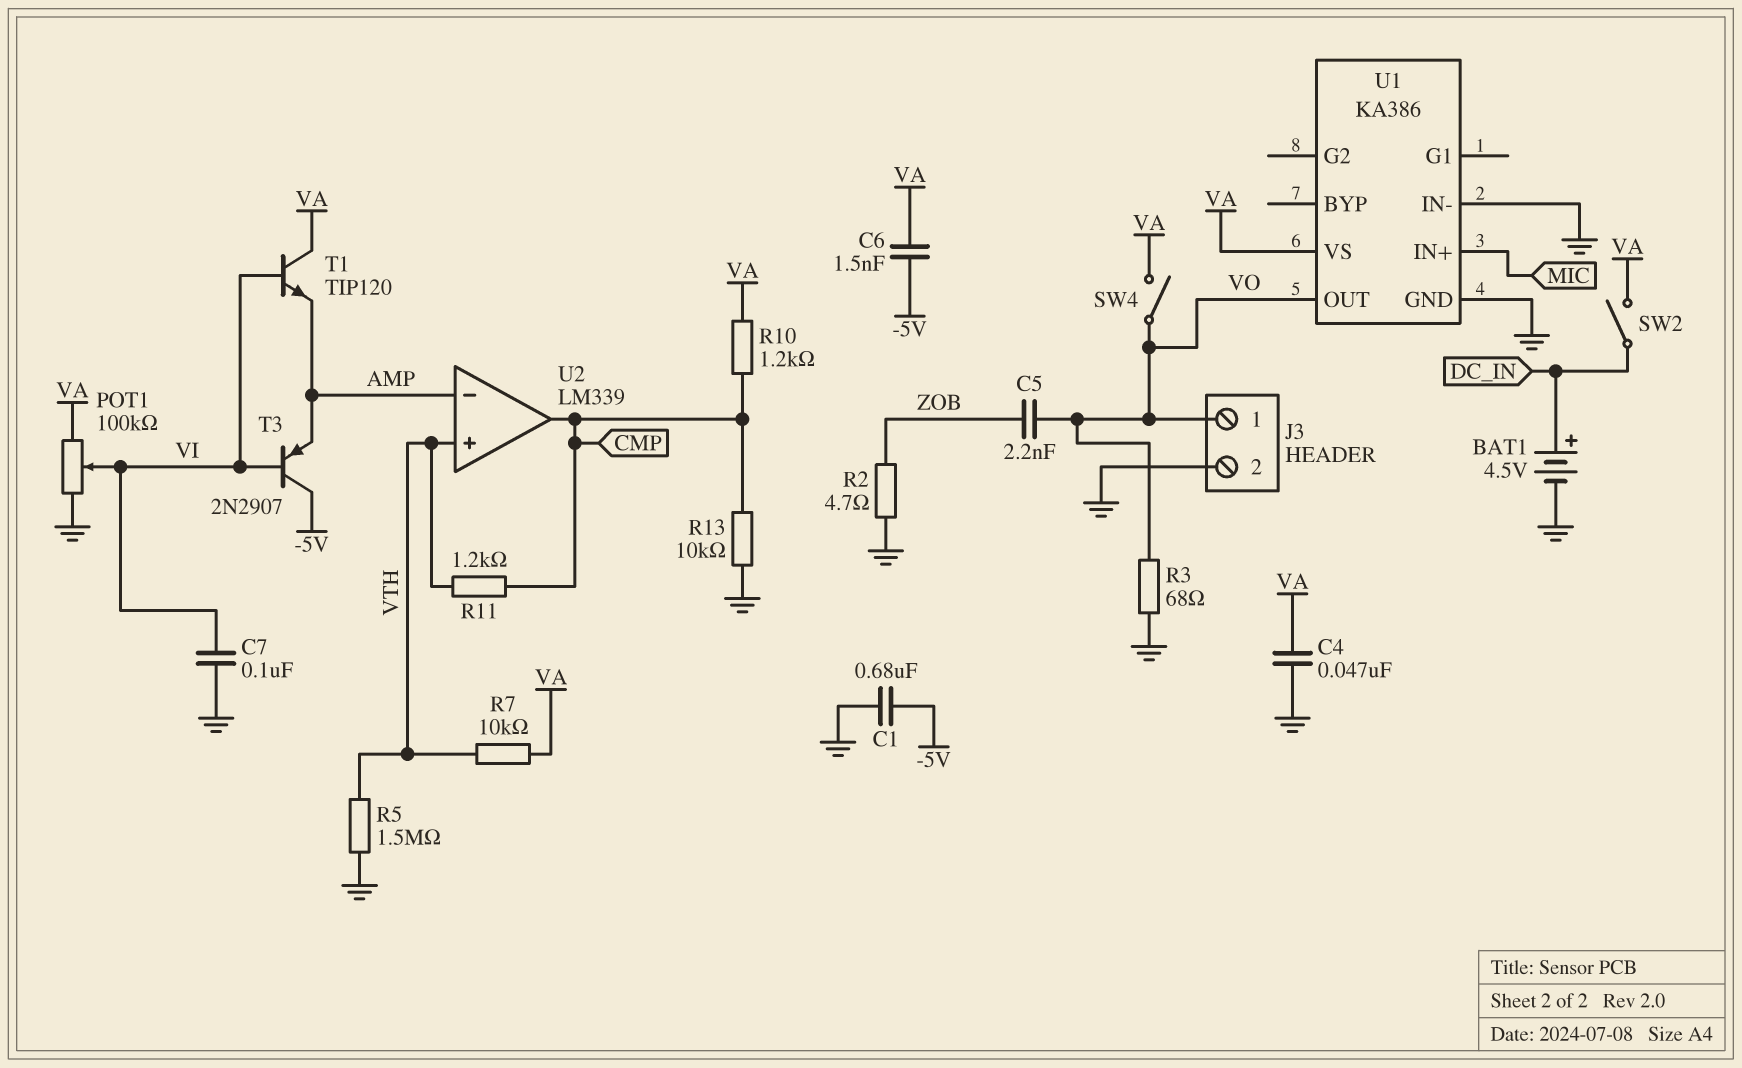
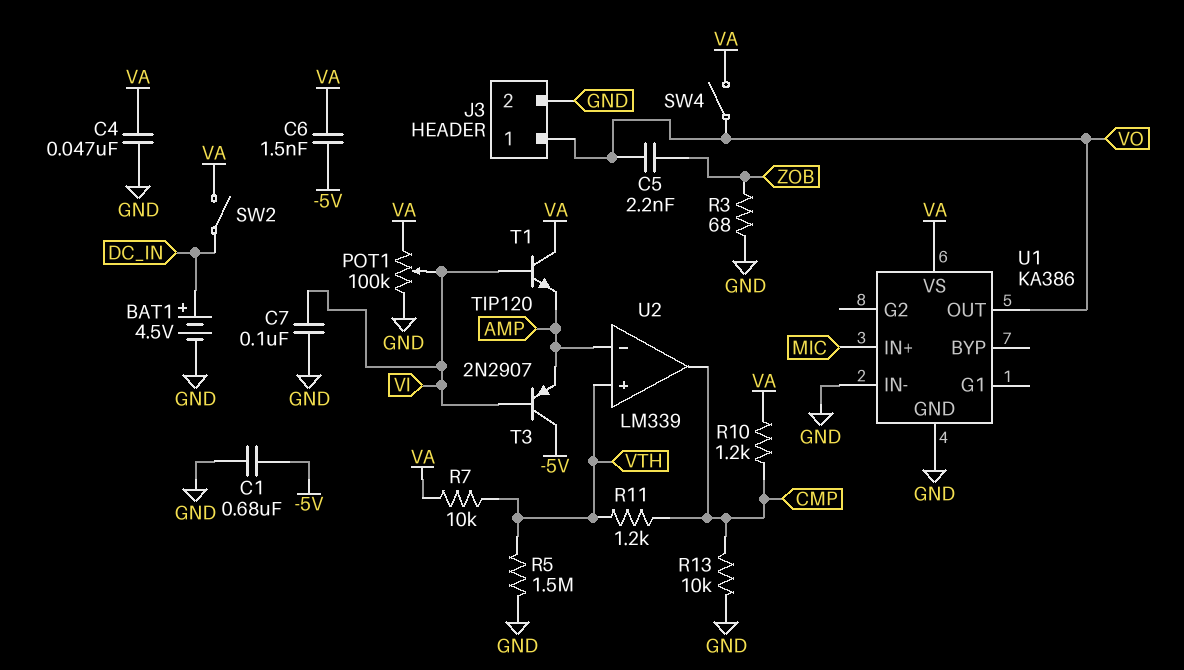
R2: 4.7 (GND, ZOB) -> none
R3: 68 (GND, VO) -> 68 (GND, ZOB)

